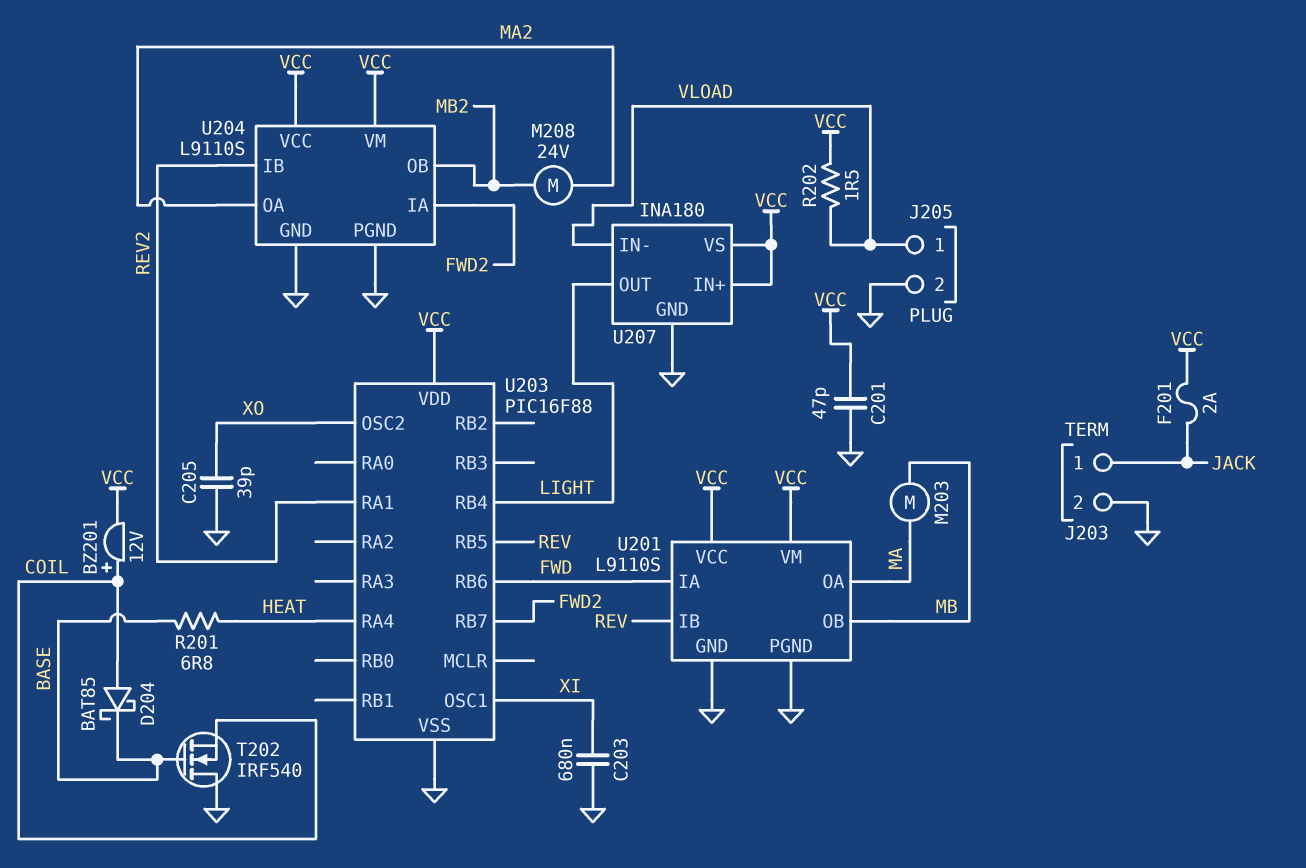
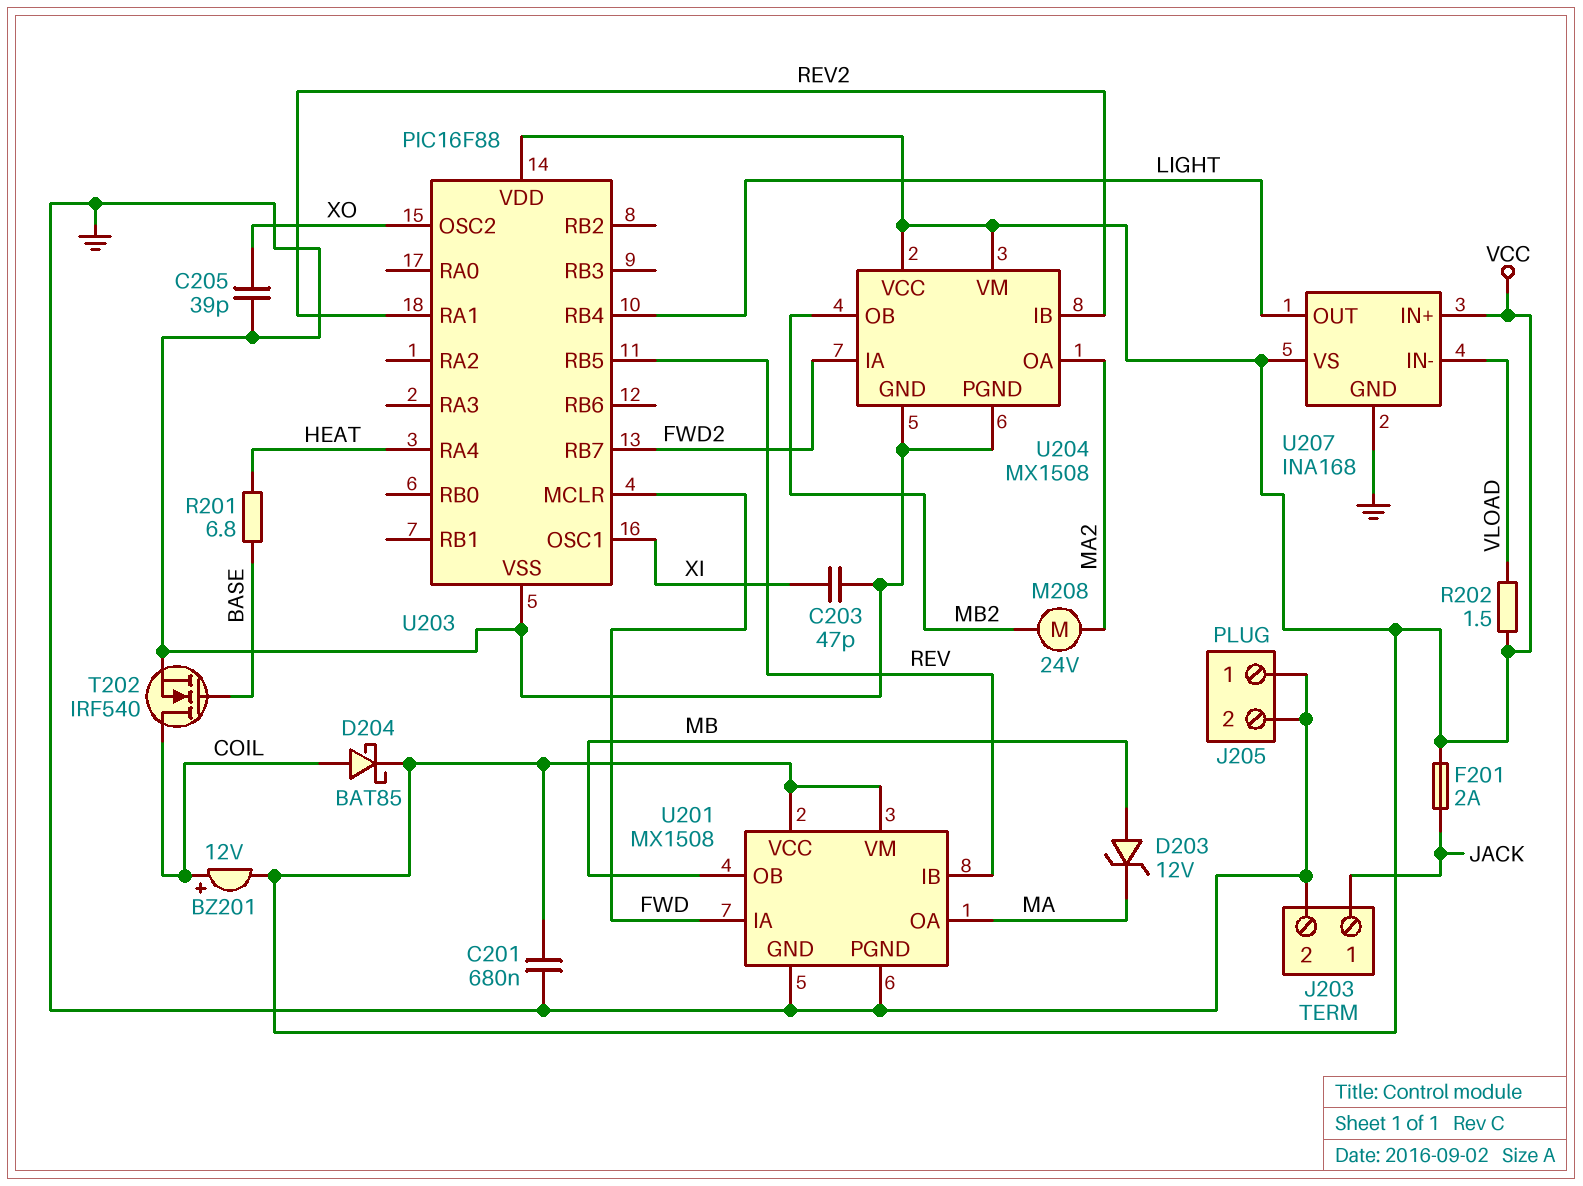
C201: 47pF (GND, VCC) -> 680nF (GND, VCC)
C203: 680nF (GND, XI) -> 47pF (GND, XI)
D203: none -> zener 12V (A MB, K MA)
D204: schottky BAT85 (A COIL, K BASE) -> schottky BAT85 (A COIL, K VCC)
J205 pin 1: VLOAD -> GND
M203: motor (MA, MB) -> none
T202: NMOS IRF540 (G BASE, D GND, S COIL) -> NMOS IRF540 (G BASE, D COIL, S GND)
U201: L9110S -> MX1508
U203 pin MCLR: none -> FWD
U203 pin RB6: FWD -> none
U204: L9110S -> MX1508
U207: INA180 -> INA168

